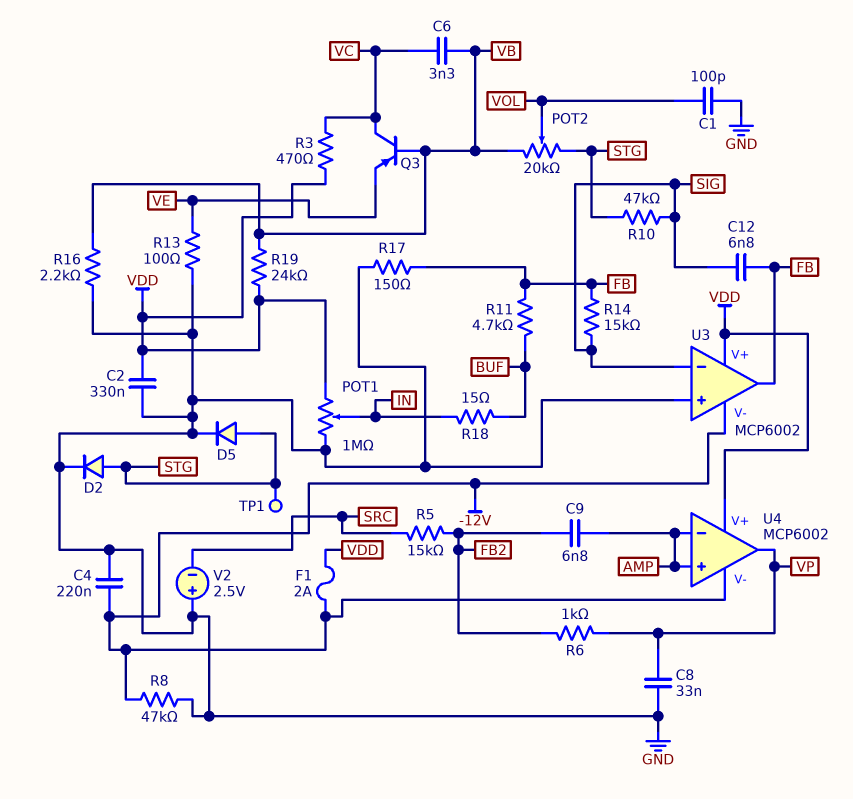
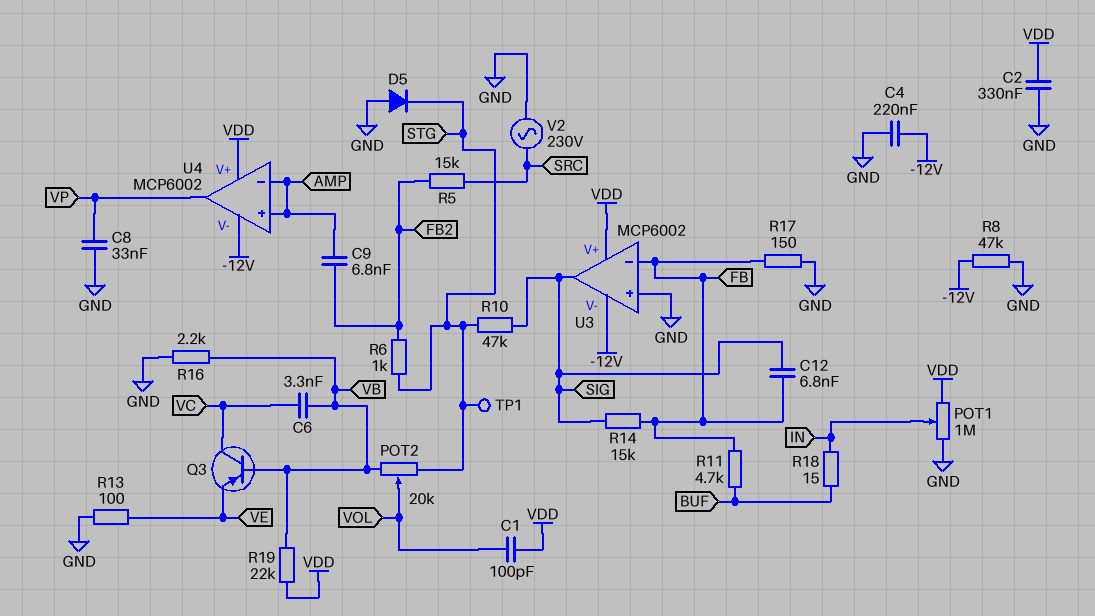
C1: 100pF (GND, VOL) -> 100pF (VDD, VOL)
D2: diode (A STG, K GND) -> none
D5: diode (A STG, K GND) -> diode (A GND, K STG)
F1: 2A (-12V, VDD) -> none
R3: 470 (VC, VDD) -> none
R6: 1k (FB2, VP) -> 1k (FB2, STG)
R19: 24k (VB, VDD) -> 22k (VB, VDD)
U3 pin in-: SIG -> FB
U3 pin out: FB -> SIG
V2: 2.5V (plus GND, minus SRC) -> AC 230V (GND, SRC)

